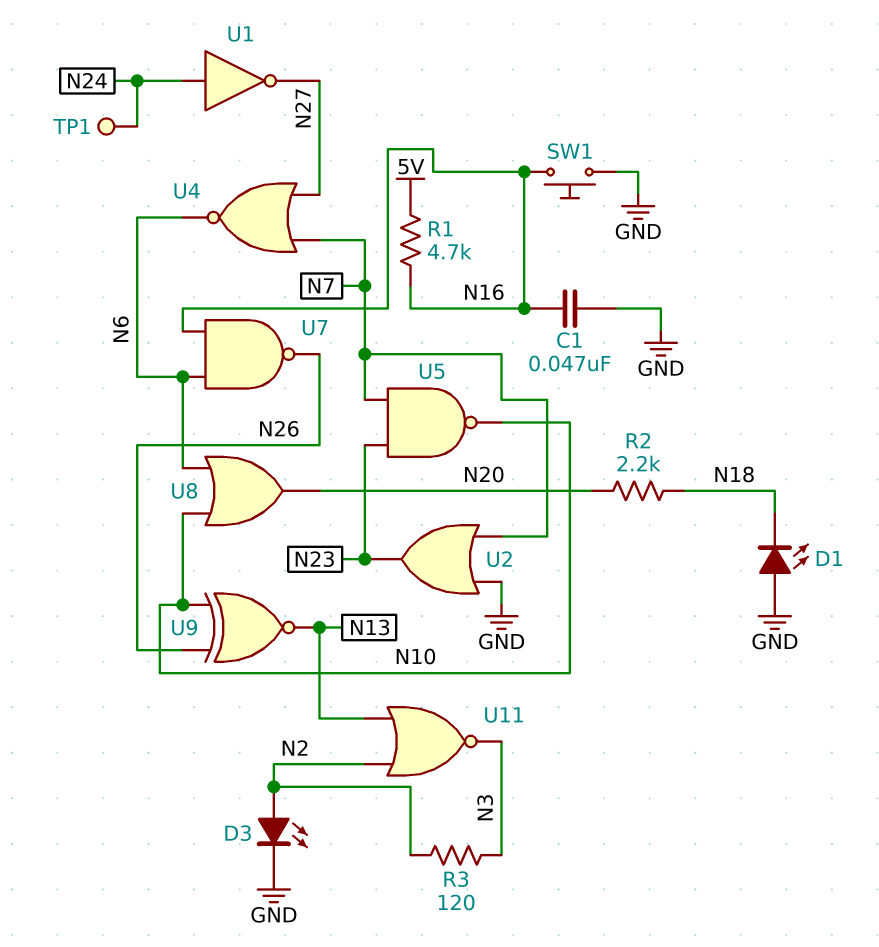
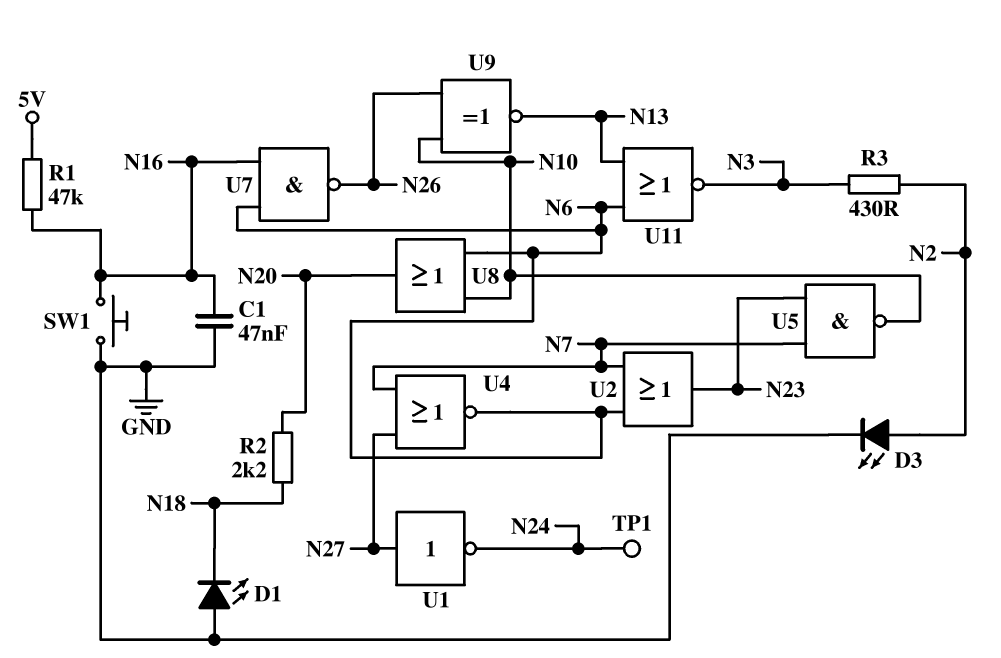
R1: 4.7k (5V, N16) -> 47k (5V, N16)
R3: 120 (N2, N3) -> 430 (N2, N3)
U1: NOT (in N24, out N27) -> NOT (in N27, out N24)
U2: OR (in GND, in N7, out N23) -> OR (in N6, in N7, out N23)
U11: NOR (in N2, in N13, out N3) -> NOR (in N6, in N13, out N3)

